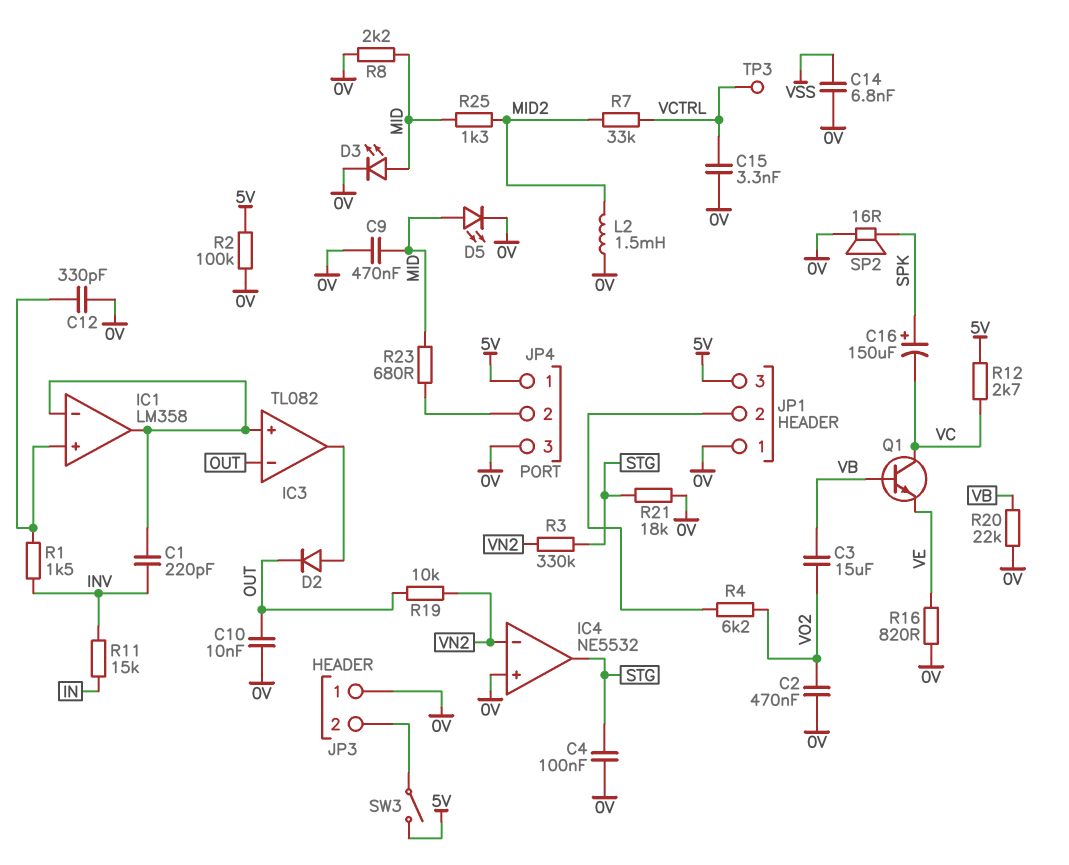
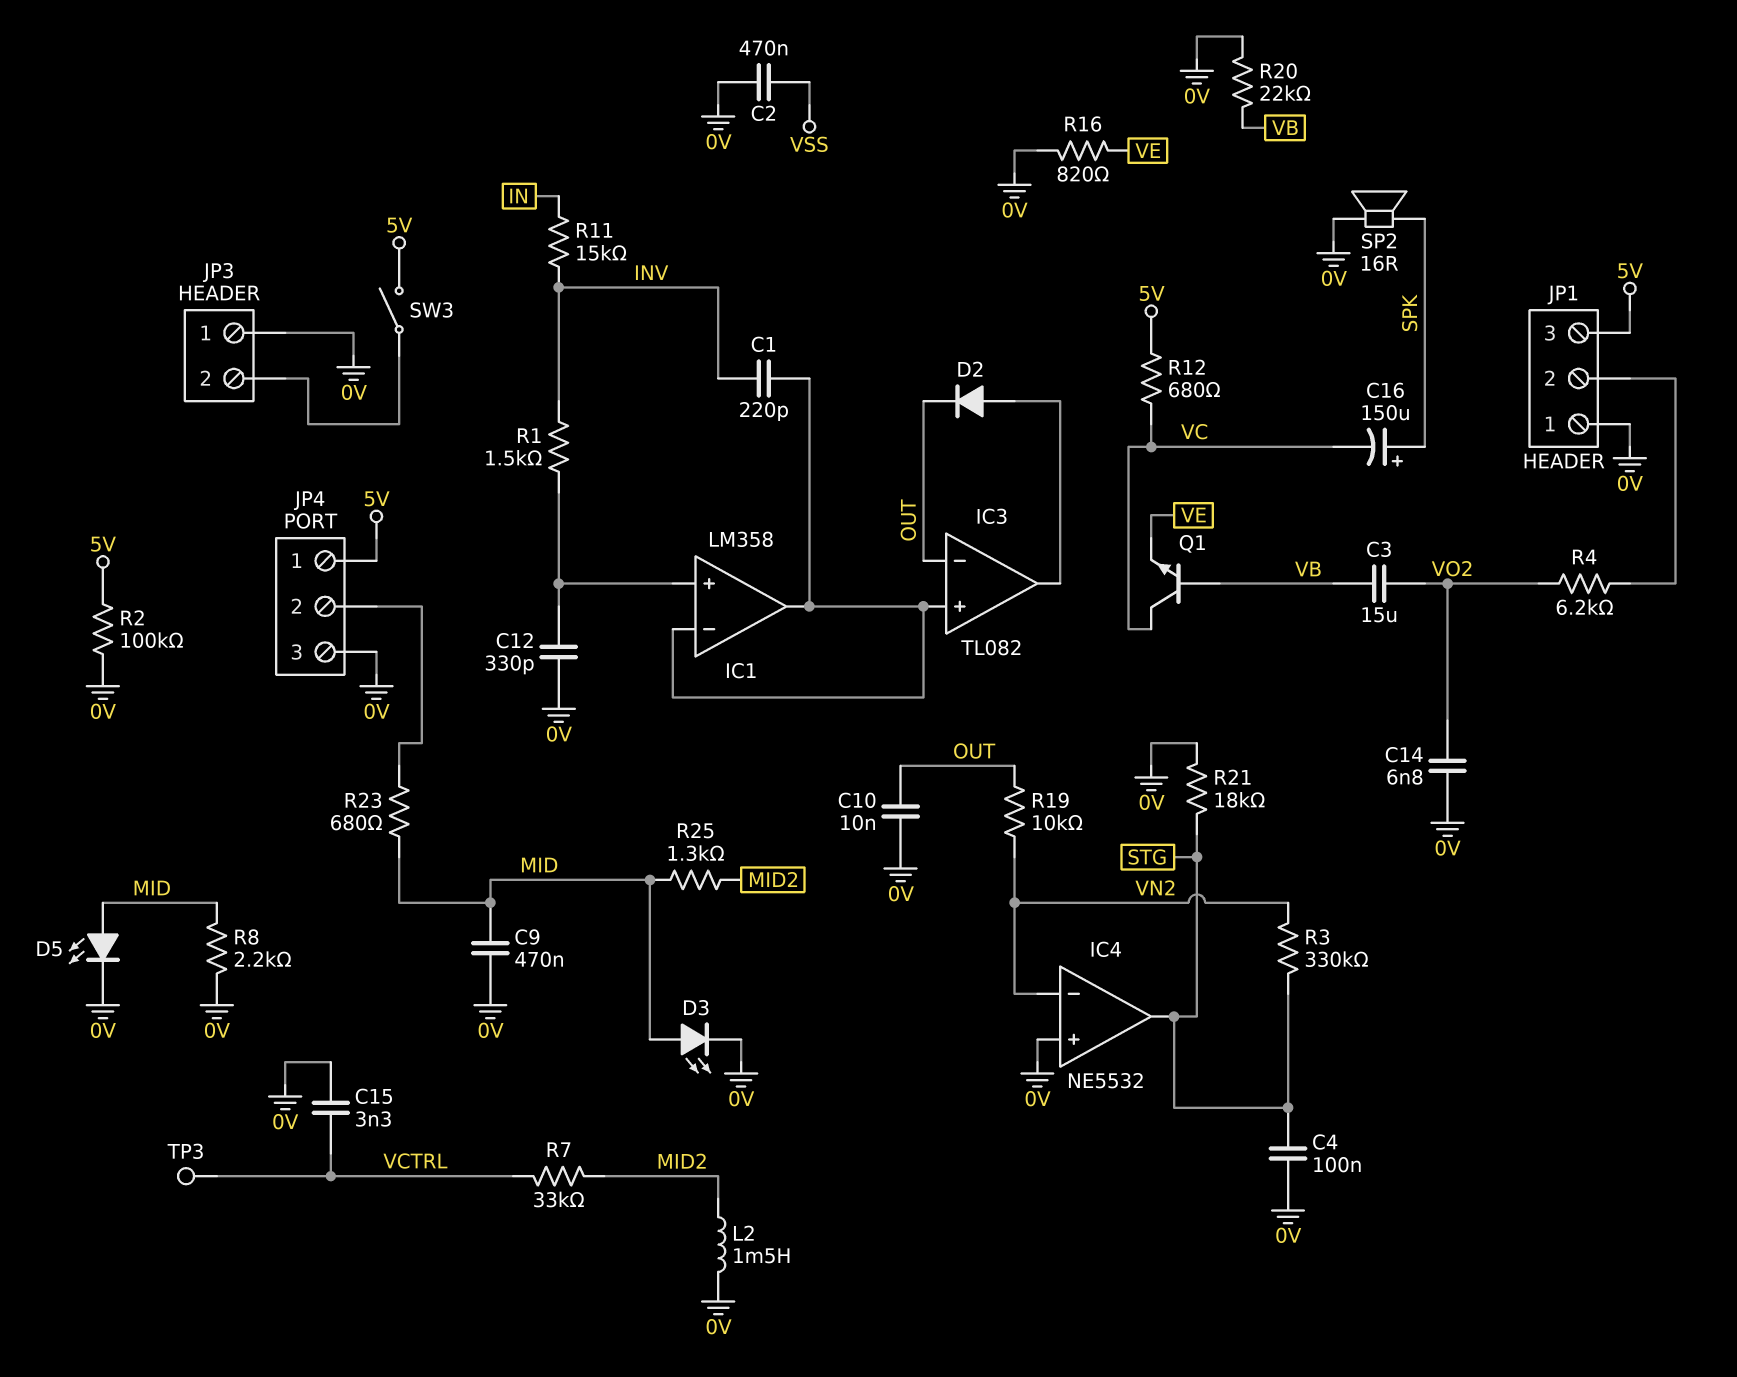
C2: 470nF (0V, VO2) -> 470nF (0V, VSS)
C14: 6.8nF (0V, VSS) -> 6.8nF (0V, VO2)
R12: 2.7k (5V, VC) -> 680 (5V, VC)

